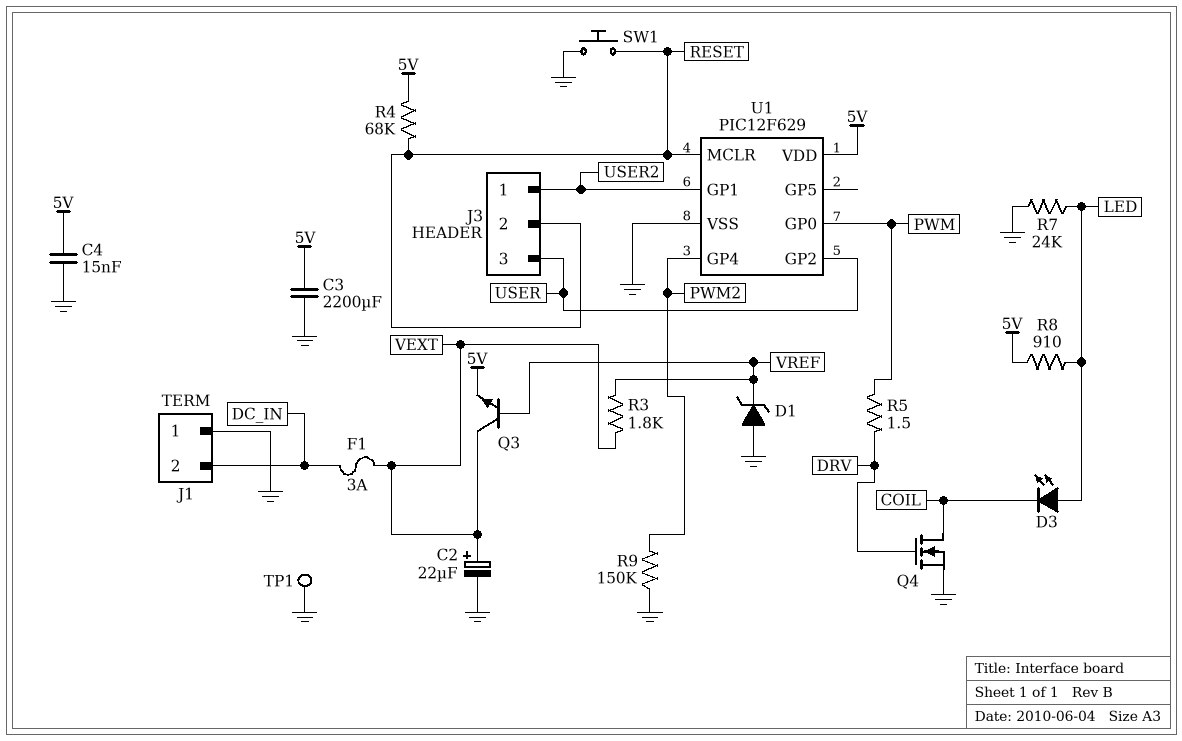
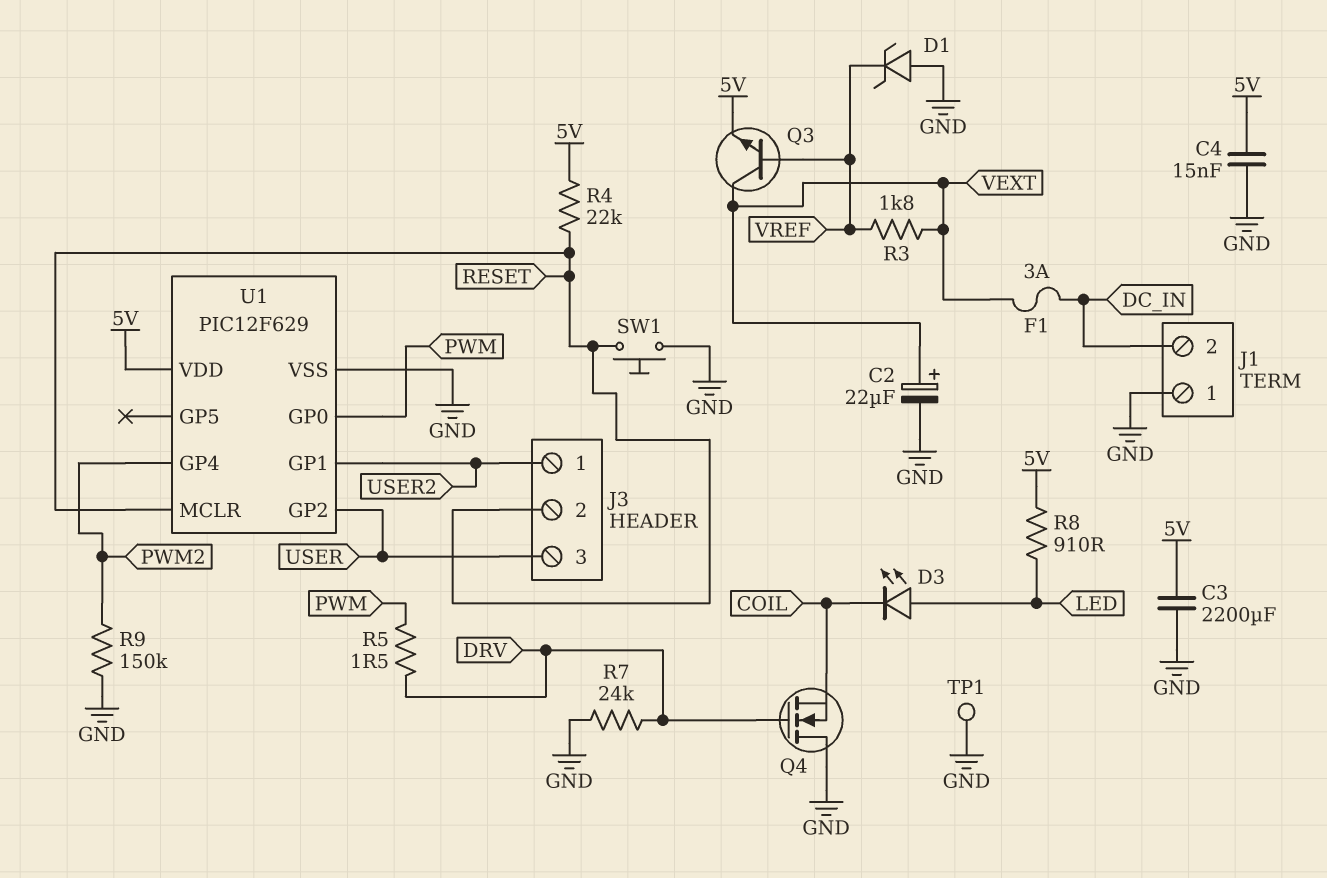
Q4: NMOS (G DRV, D COIL, S GND) -> NMOS (G DRV, D GND, S COIL)
R4: 68k (5V, RESET) -> 22k (5V, RESET)
R7: 24k (GND, LED) -> 24k (DRV, GND)

